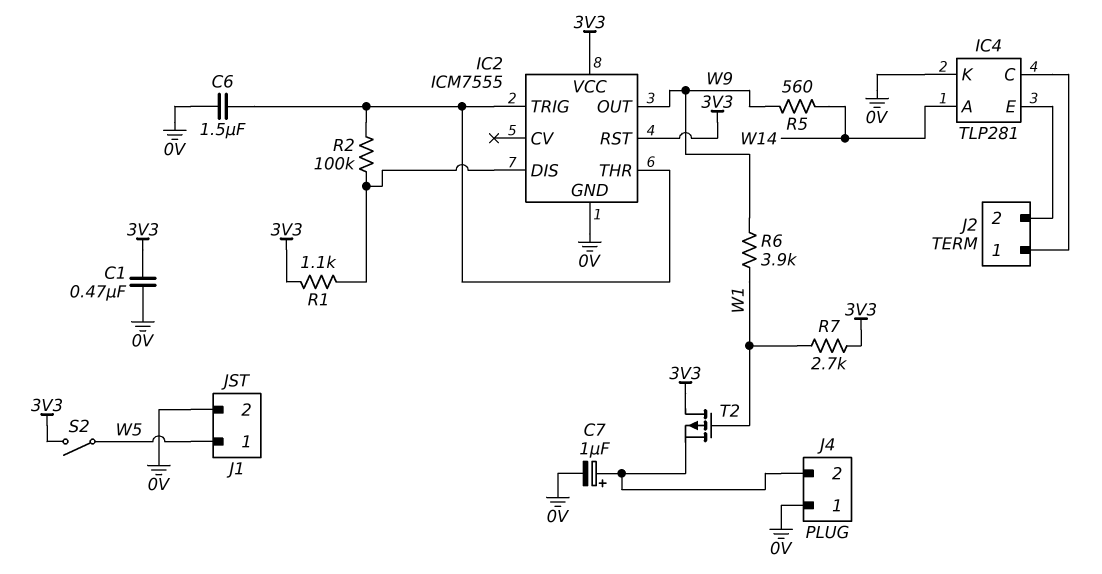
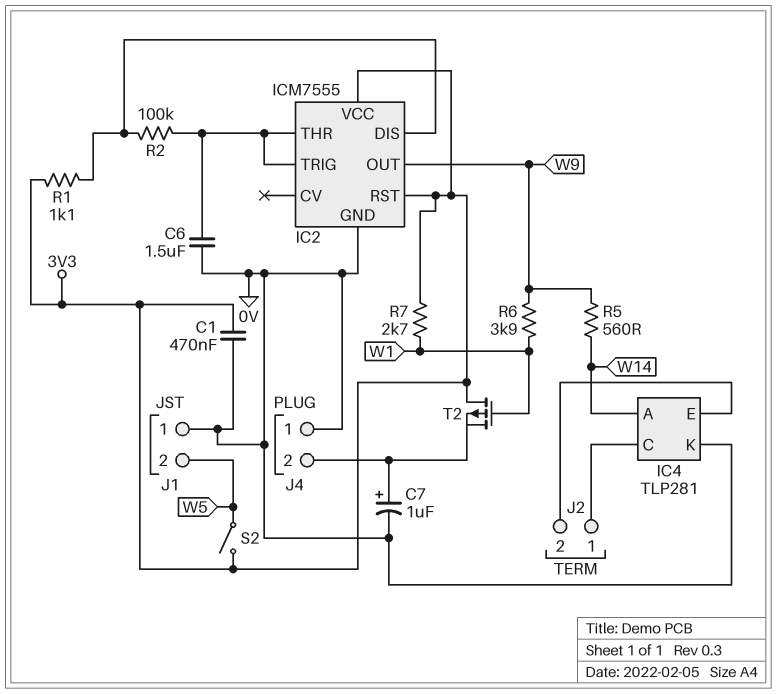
J1 pin 1: W5 -> 0V
J1 pin 2: 0V -> W5

